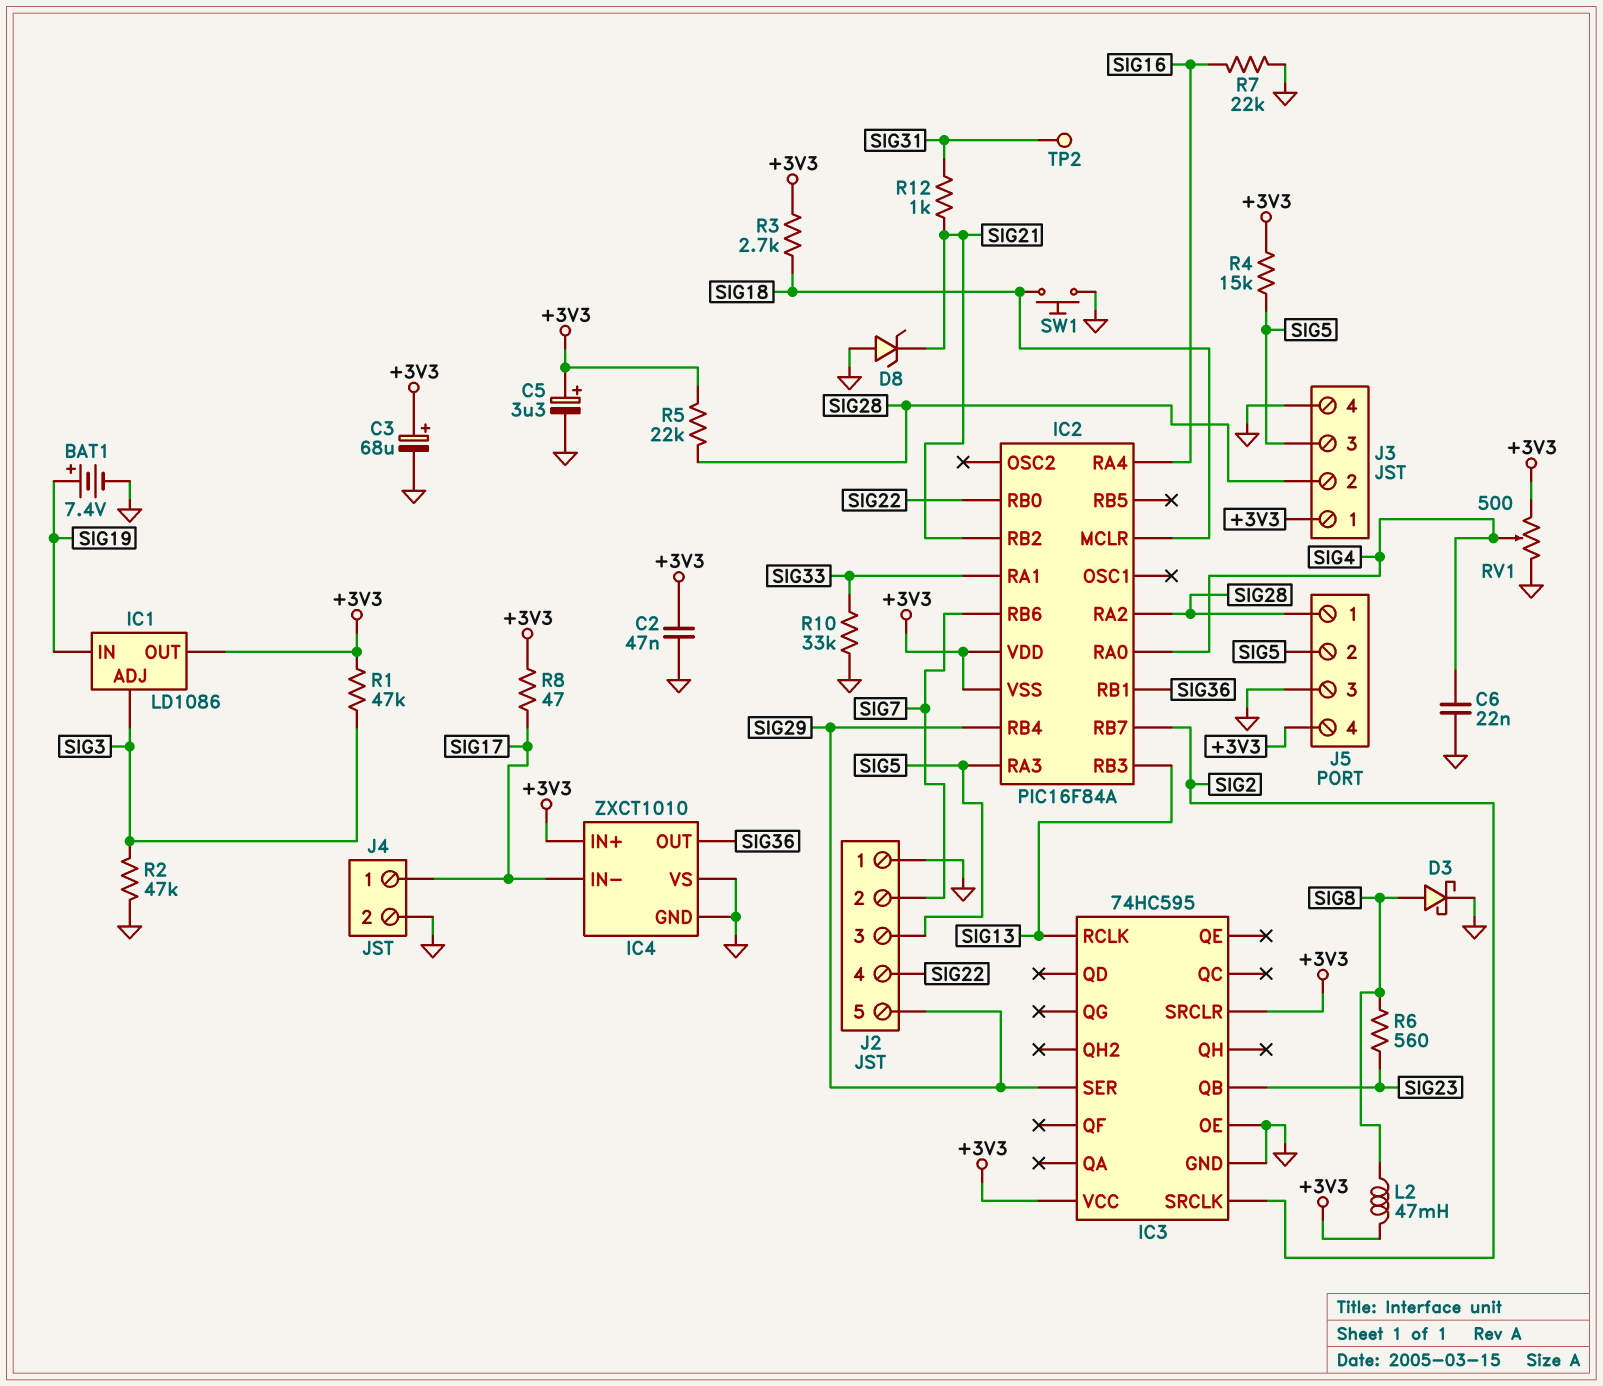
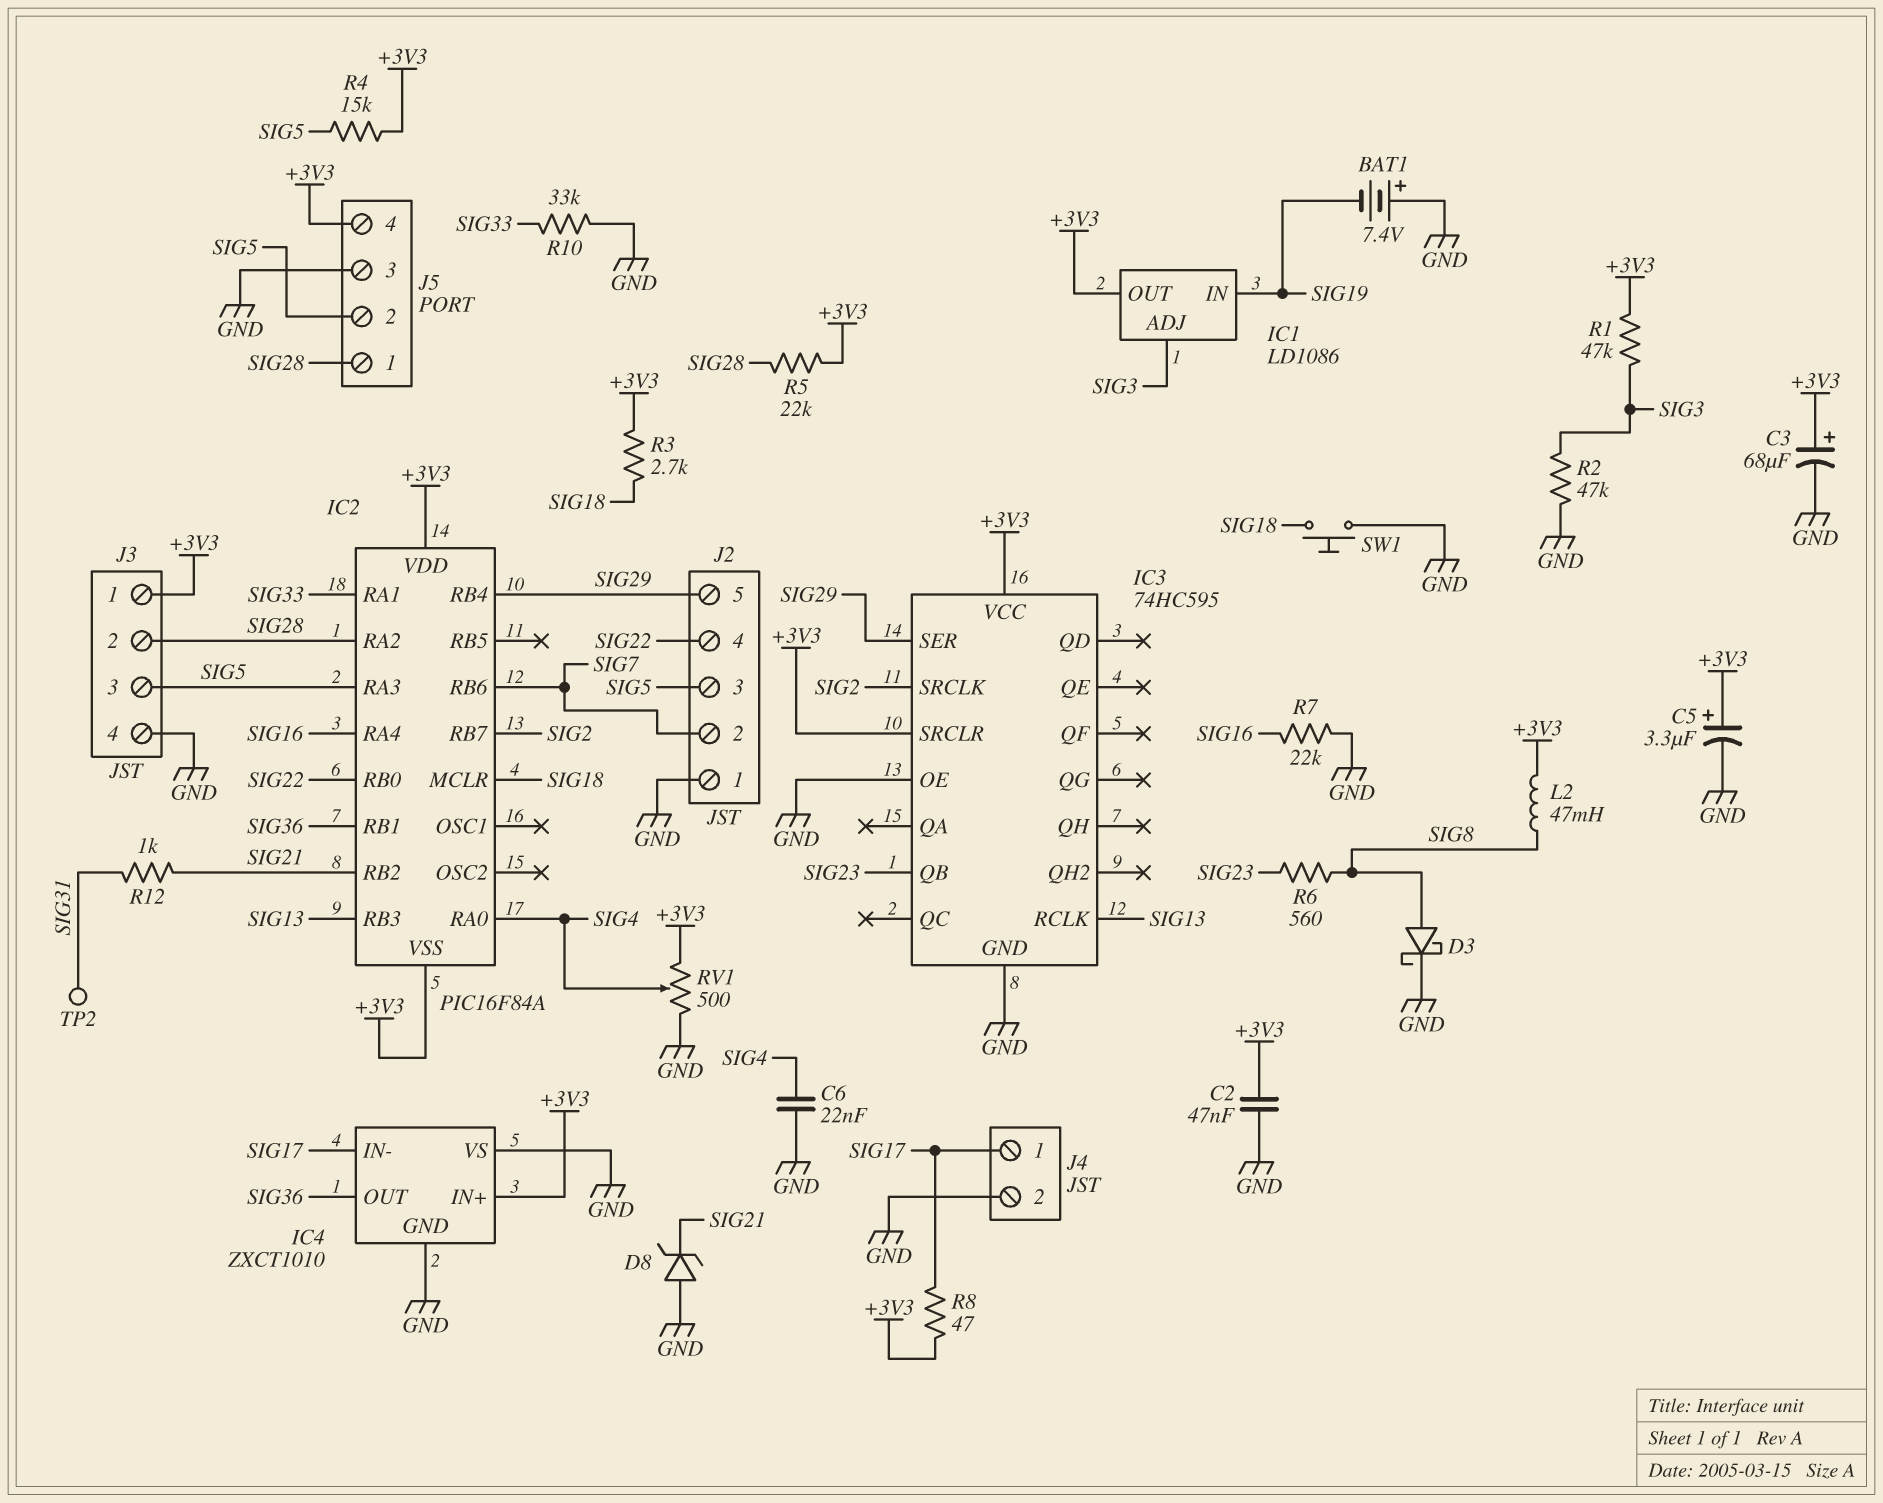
BAT1: 7.4V (plus SIG19, minus GND) -> 7.4V (plus GND, minus SIG19)

